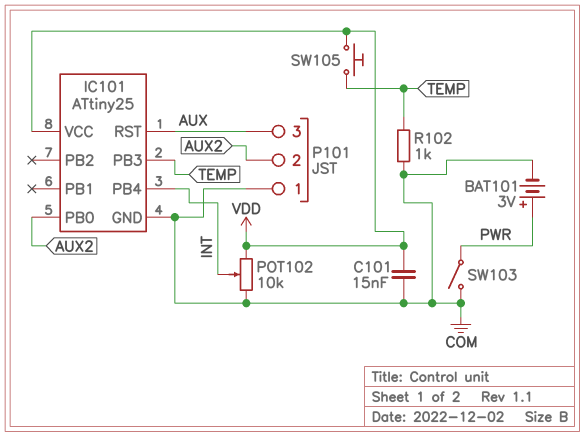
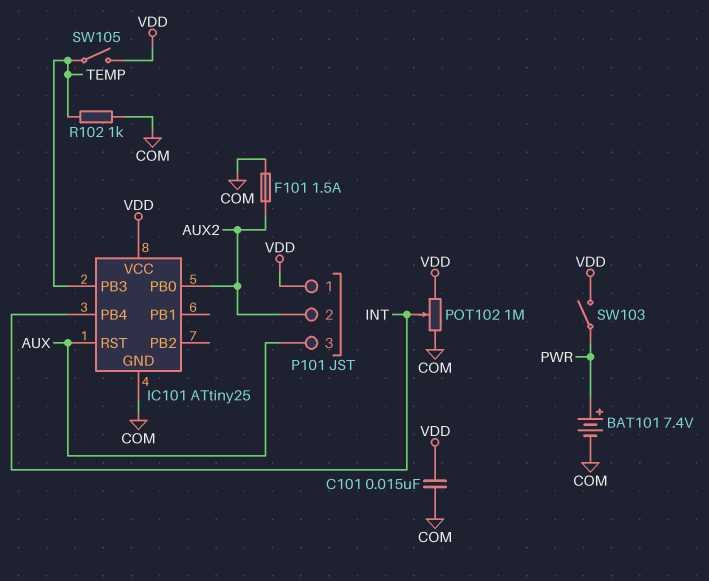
BAT101: 3V (plus PWR, minus COM) -> 7.4V (plus PWR, minus COM)
F101: none -> 1.5A (AUX2, COM)
P101 pin 1: COM -> VDD
POT102: 10k (COM, VDD, wiper INT) -> 1M (COM, VDD, wiper INT)
SW103: switch (COM, PWR) -> switch (PWR, VDD)
SW105: button (TEMP, VDD) -> switch (TEMP, VDD)

